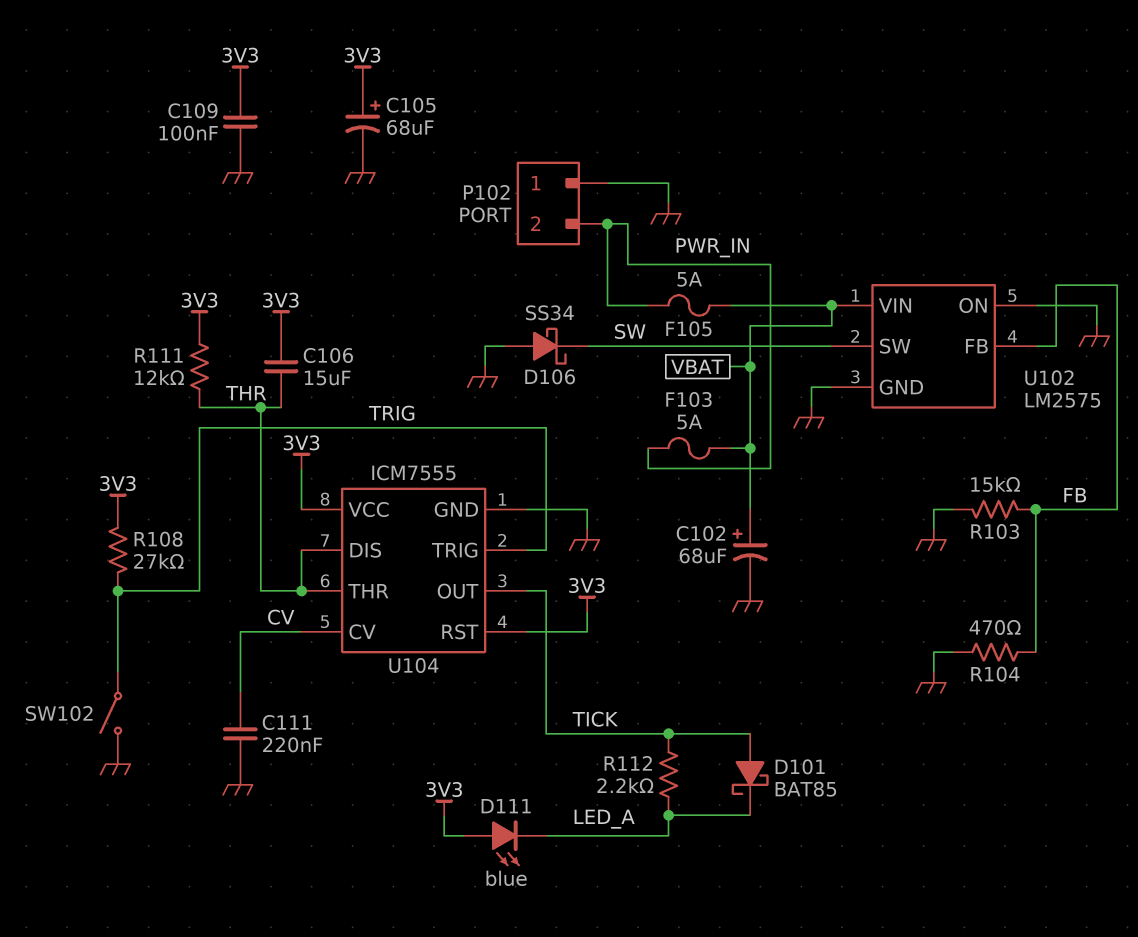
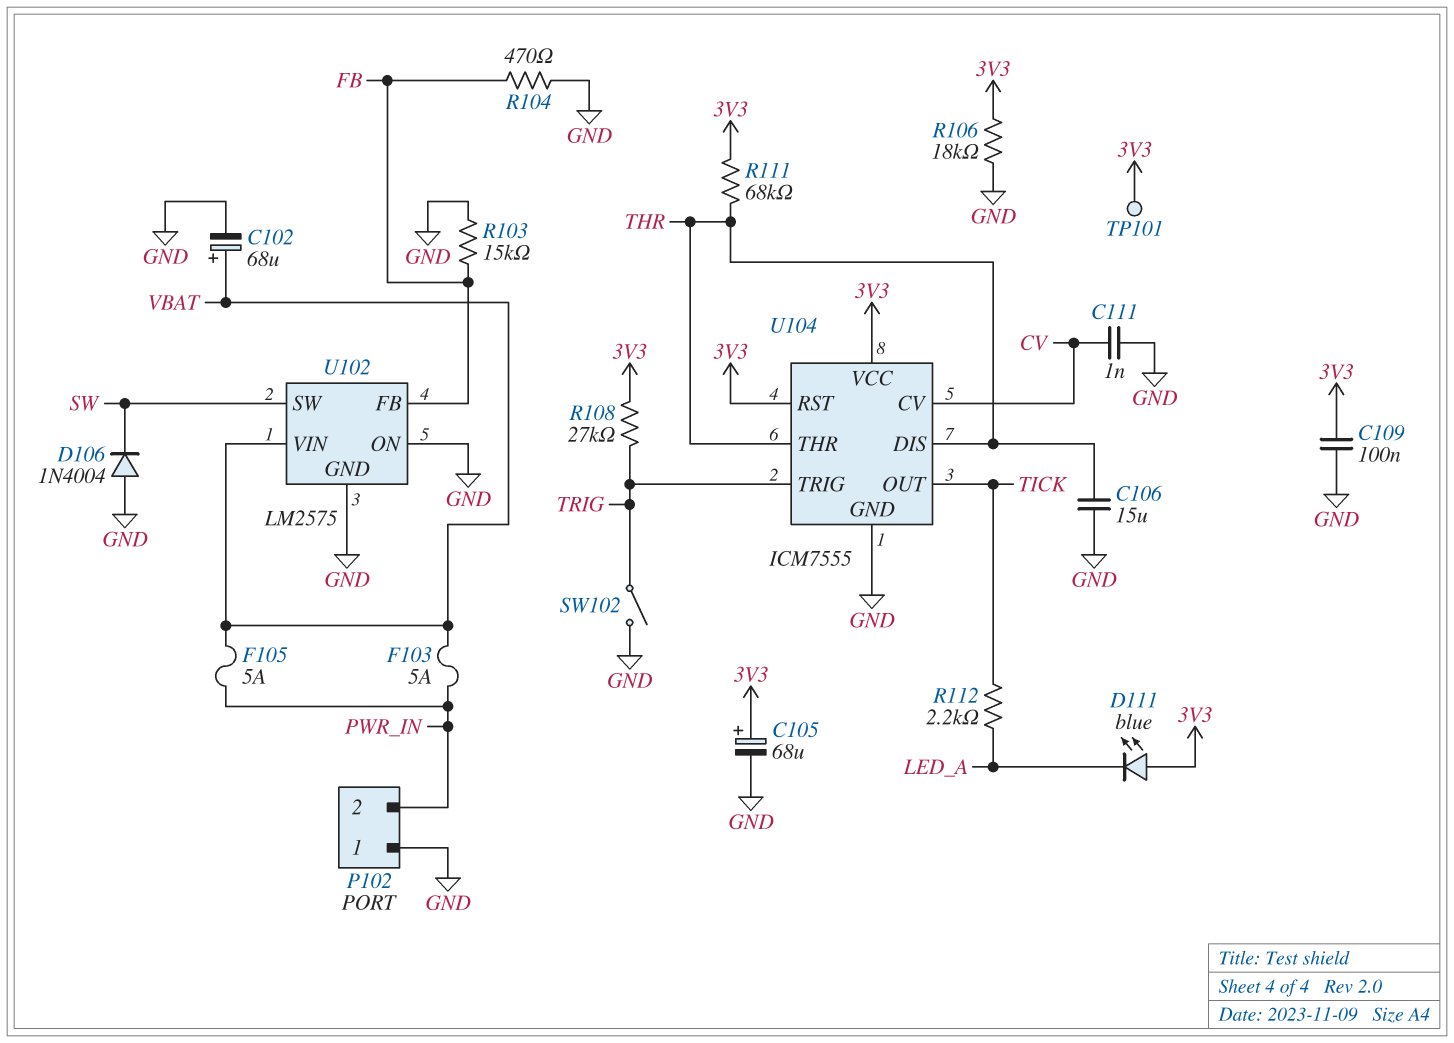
C106: 15uF (3V3, THR) -> 15uF (GND, THR)
C111: 220nF (CV, GND) -> 1nF (CV, GND)
D101: schottky BAT85 (A TICK, K LED_A) -> none
D106: schottky SS34 (A GND, K SW) -> diode 1N4004 (A GND, K SW)
R106: none -> 18k (3V3, GND)
R111: 12k (3V3, THR) -> 68k (3V3, THR)
TP101: none -> test point (3V3)

